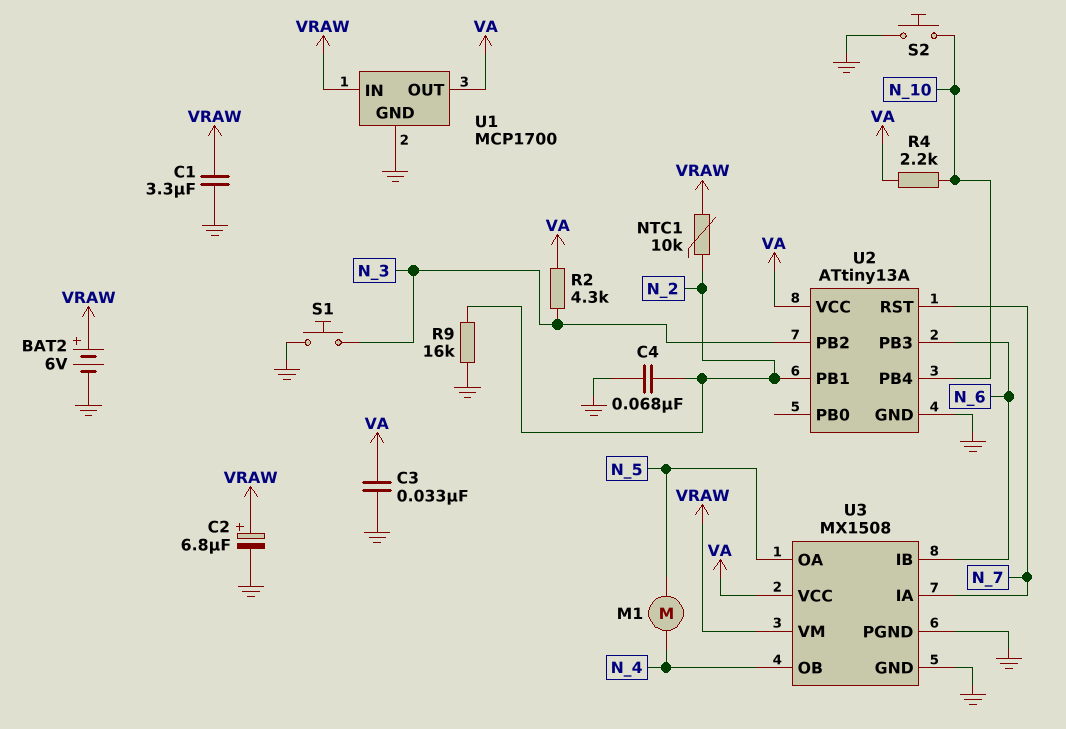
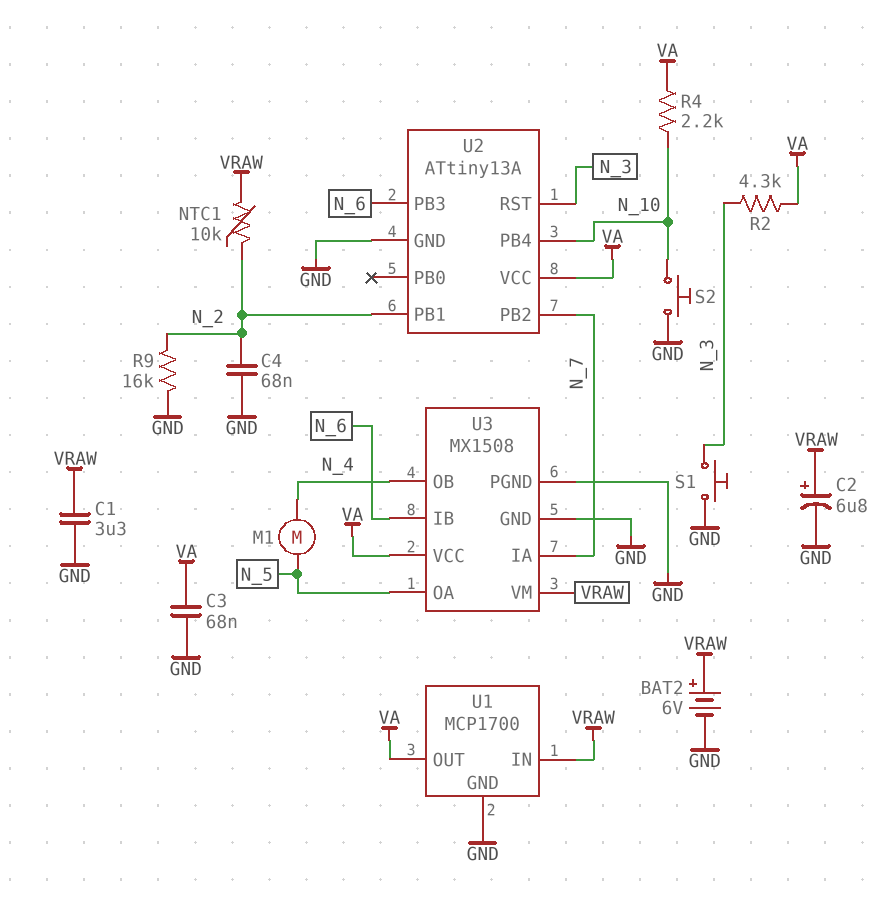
C3: 33nF (GND, VA) -> 68nF (GND, VA)
U2 pin PB2: N_3 -> N_7
U2 pin RST: N_7 -> N_3

